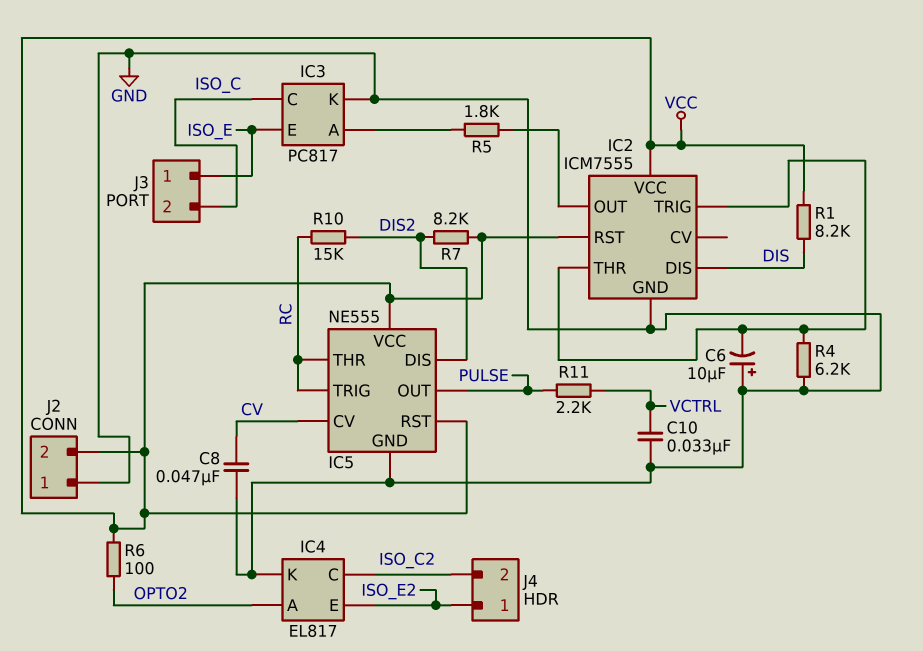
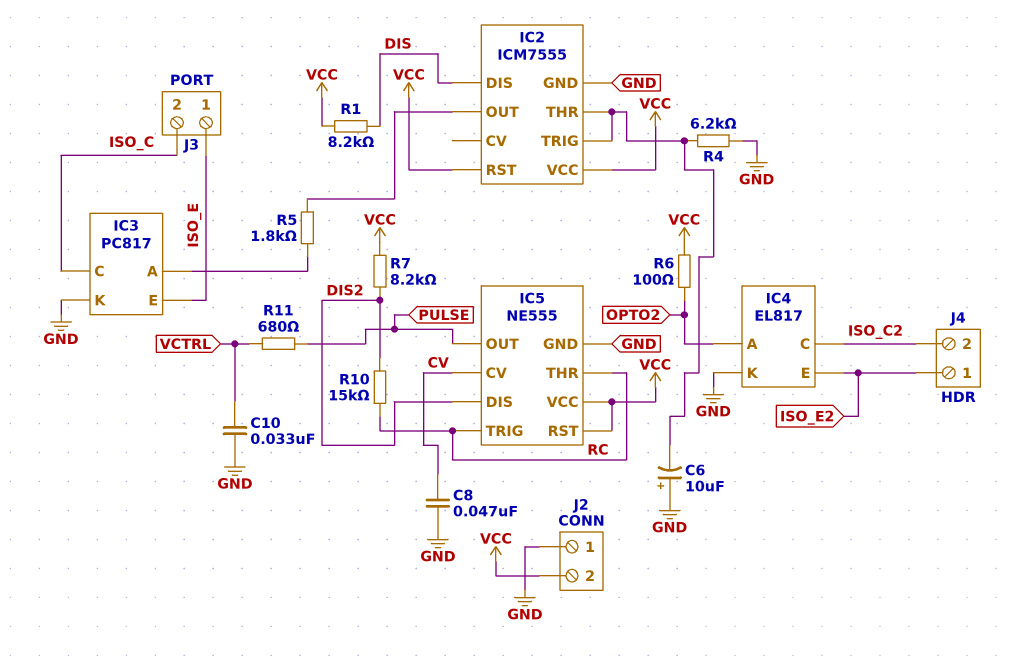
R11: 2.2k (PULSE, VCTRL) -> 680 (PULSE, VCTRL)

